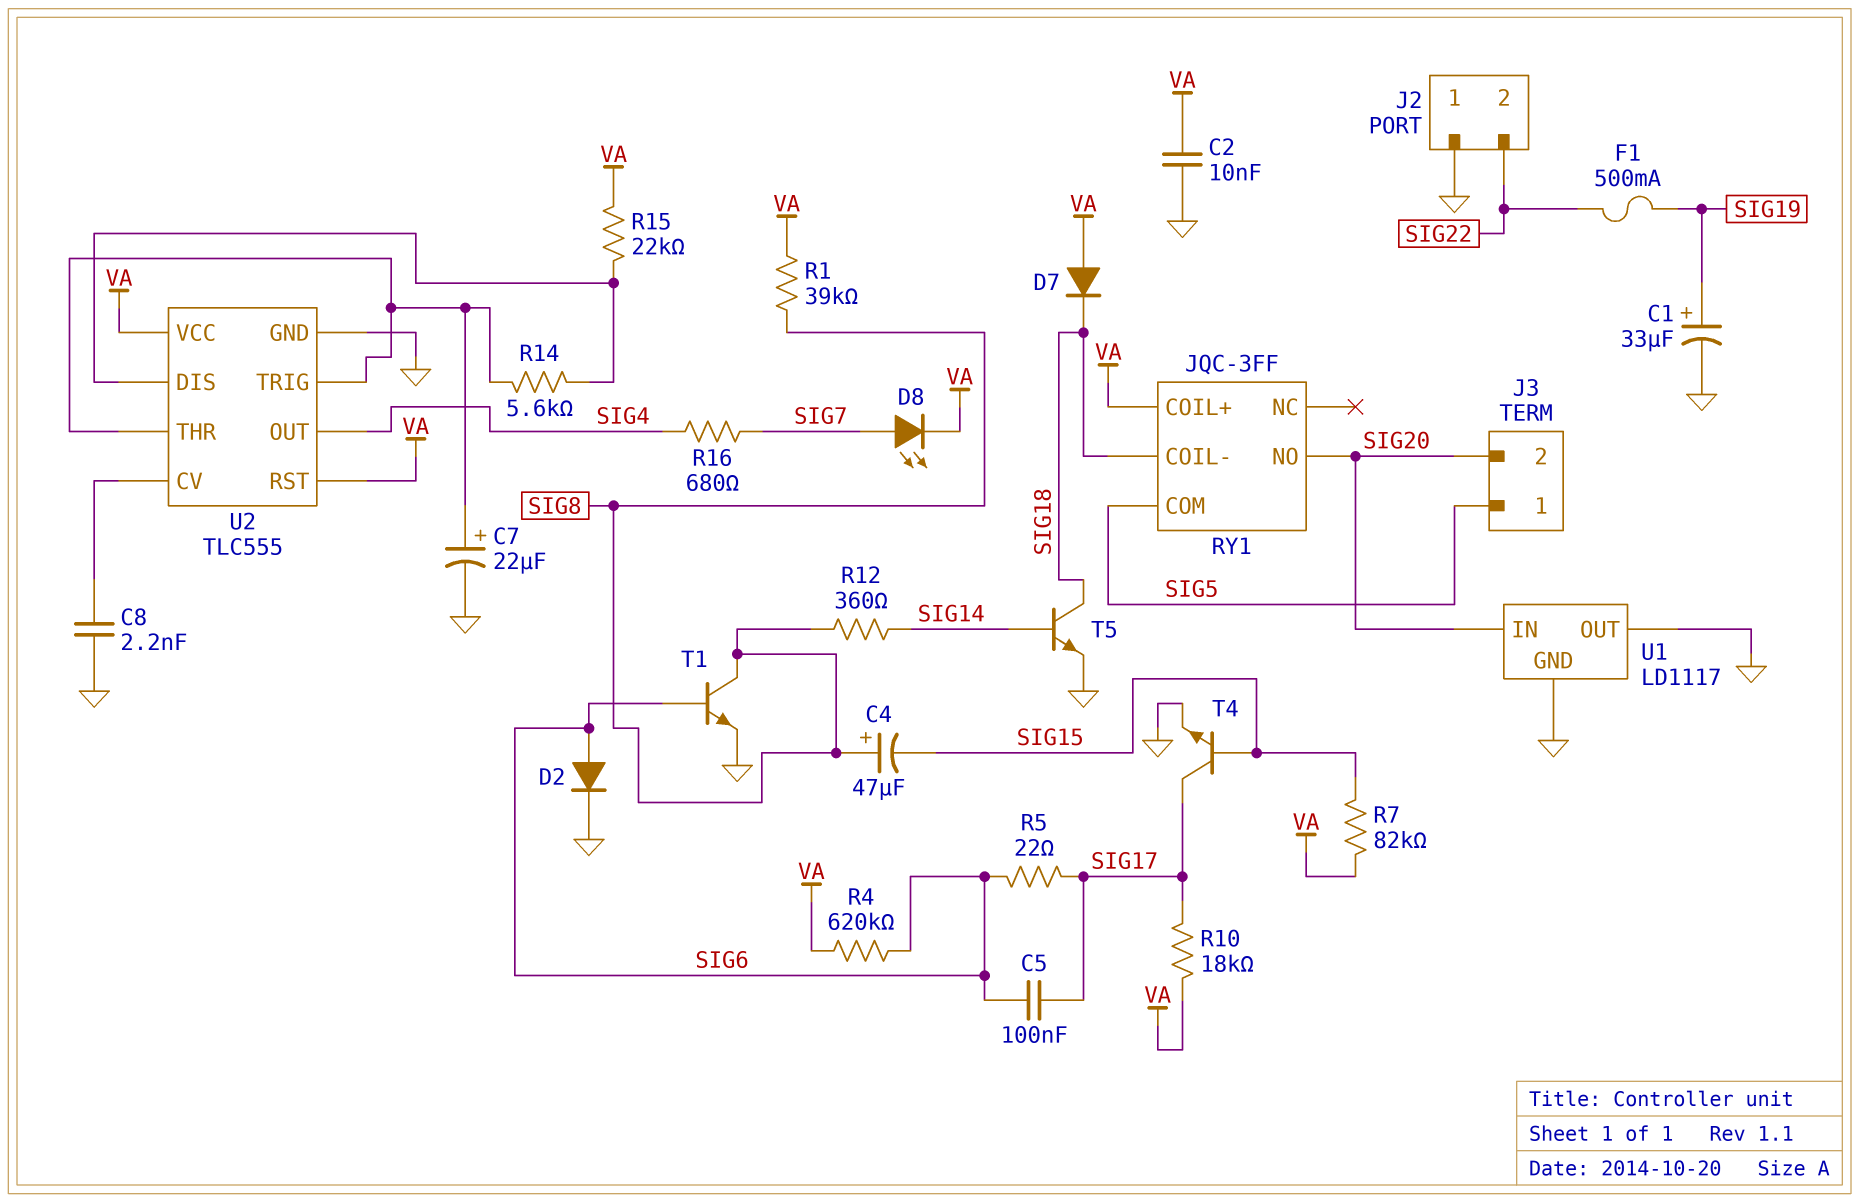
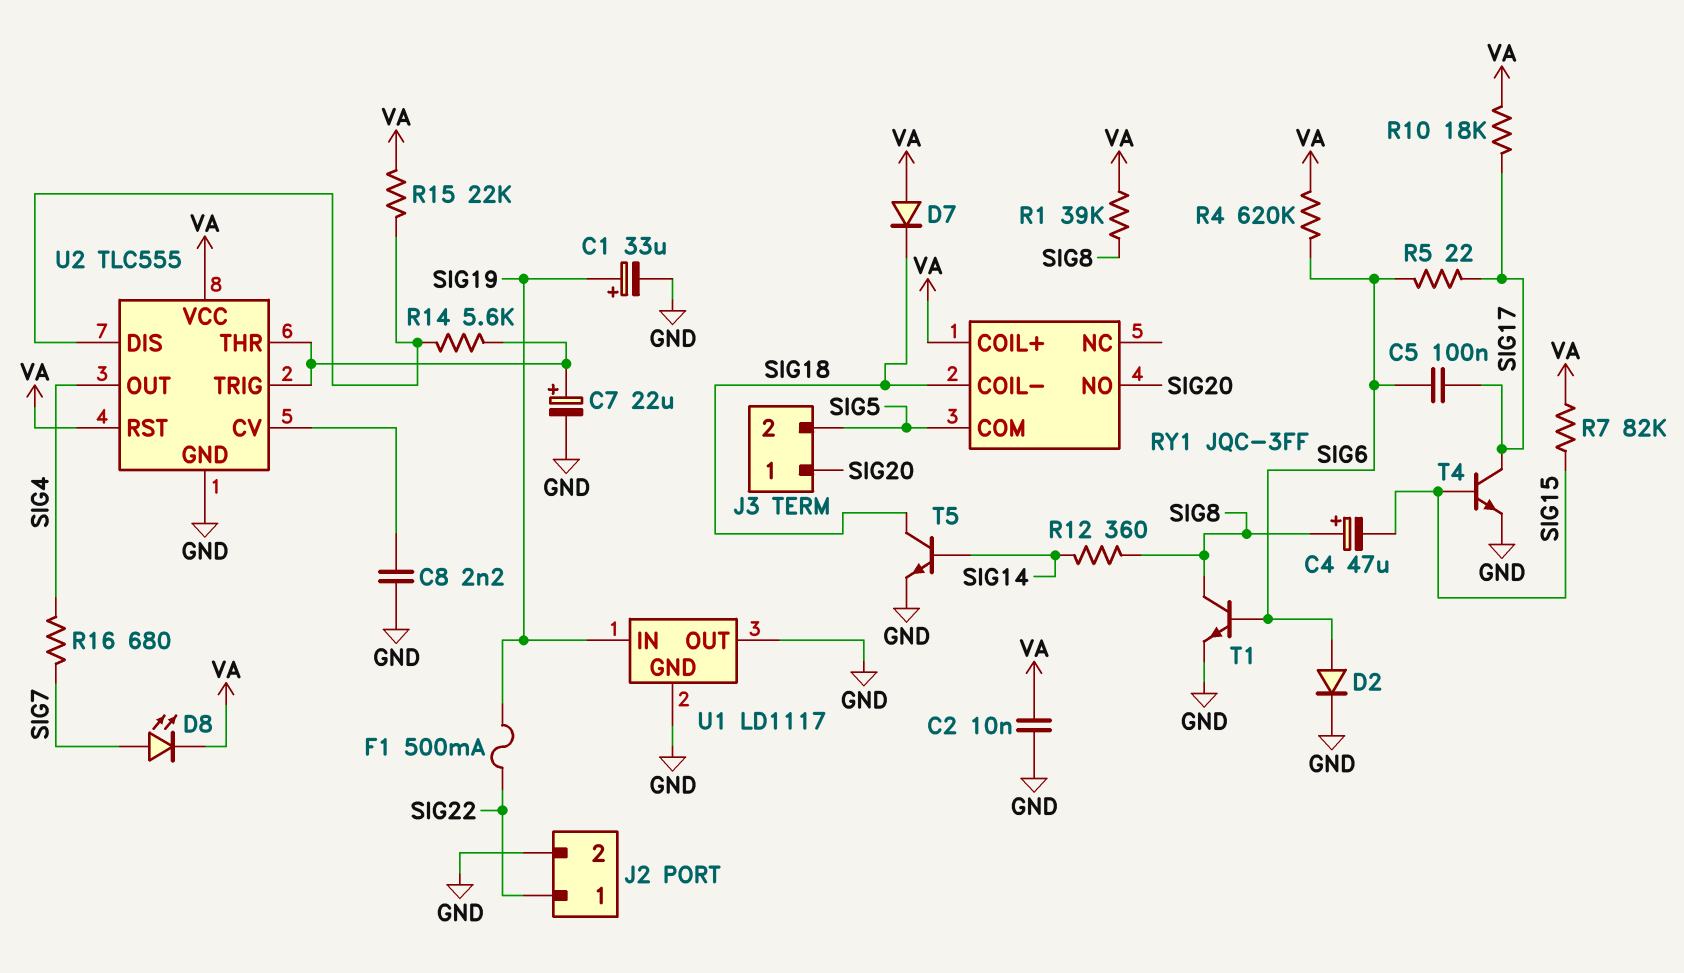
J2 pin 1: GND -> SIG22
J2 pin 2: SIG22 -> GND
J3 pin 1: SIG5 -> SIG20
J3 pin 2: SIG20 -> SIG5
U1 pin IN: SIG20 -> SIG19

